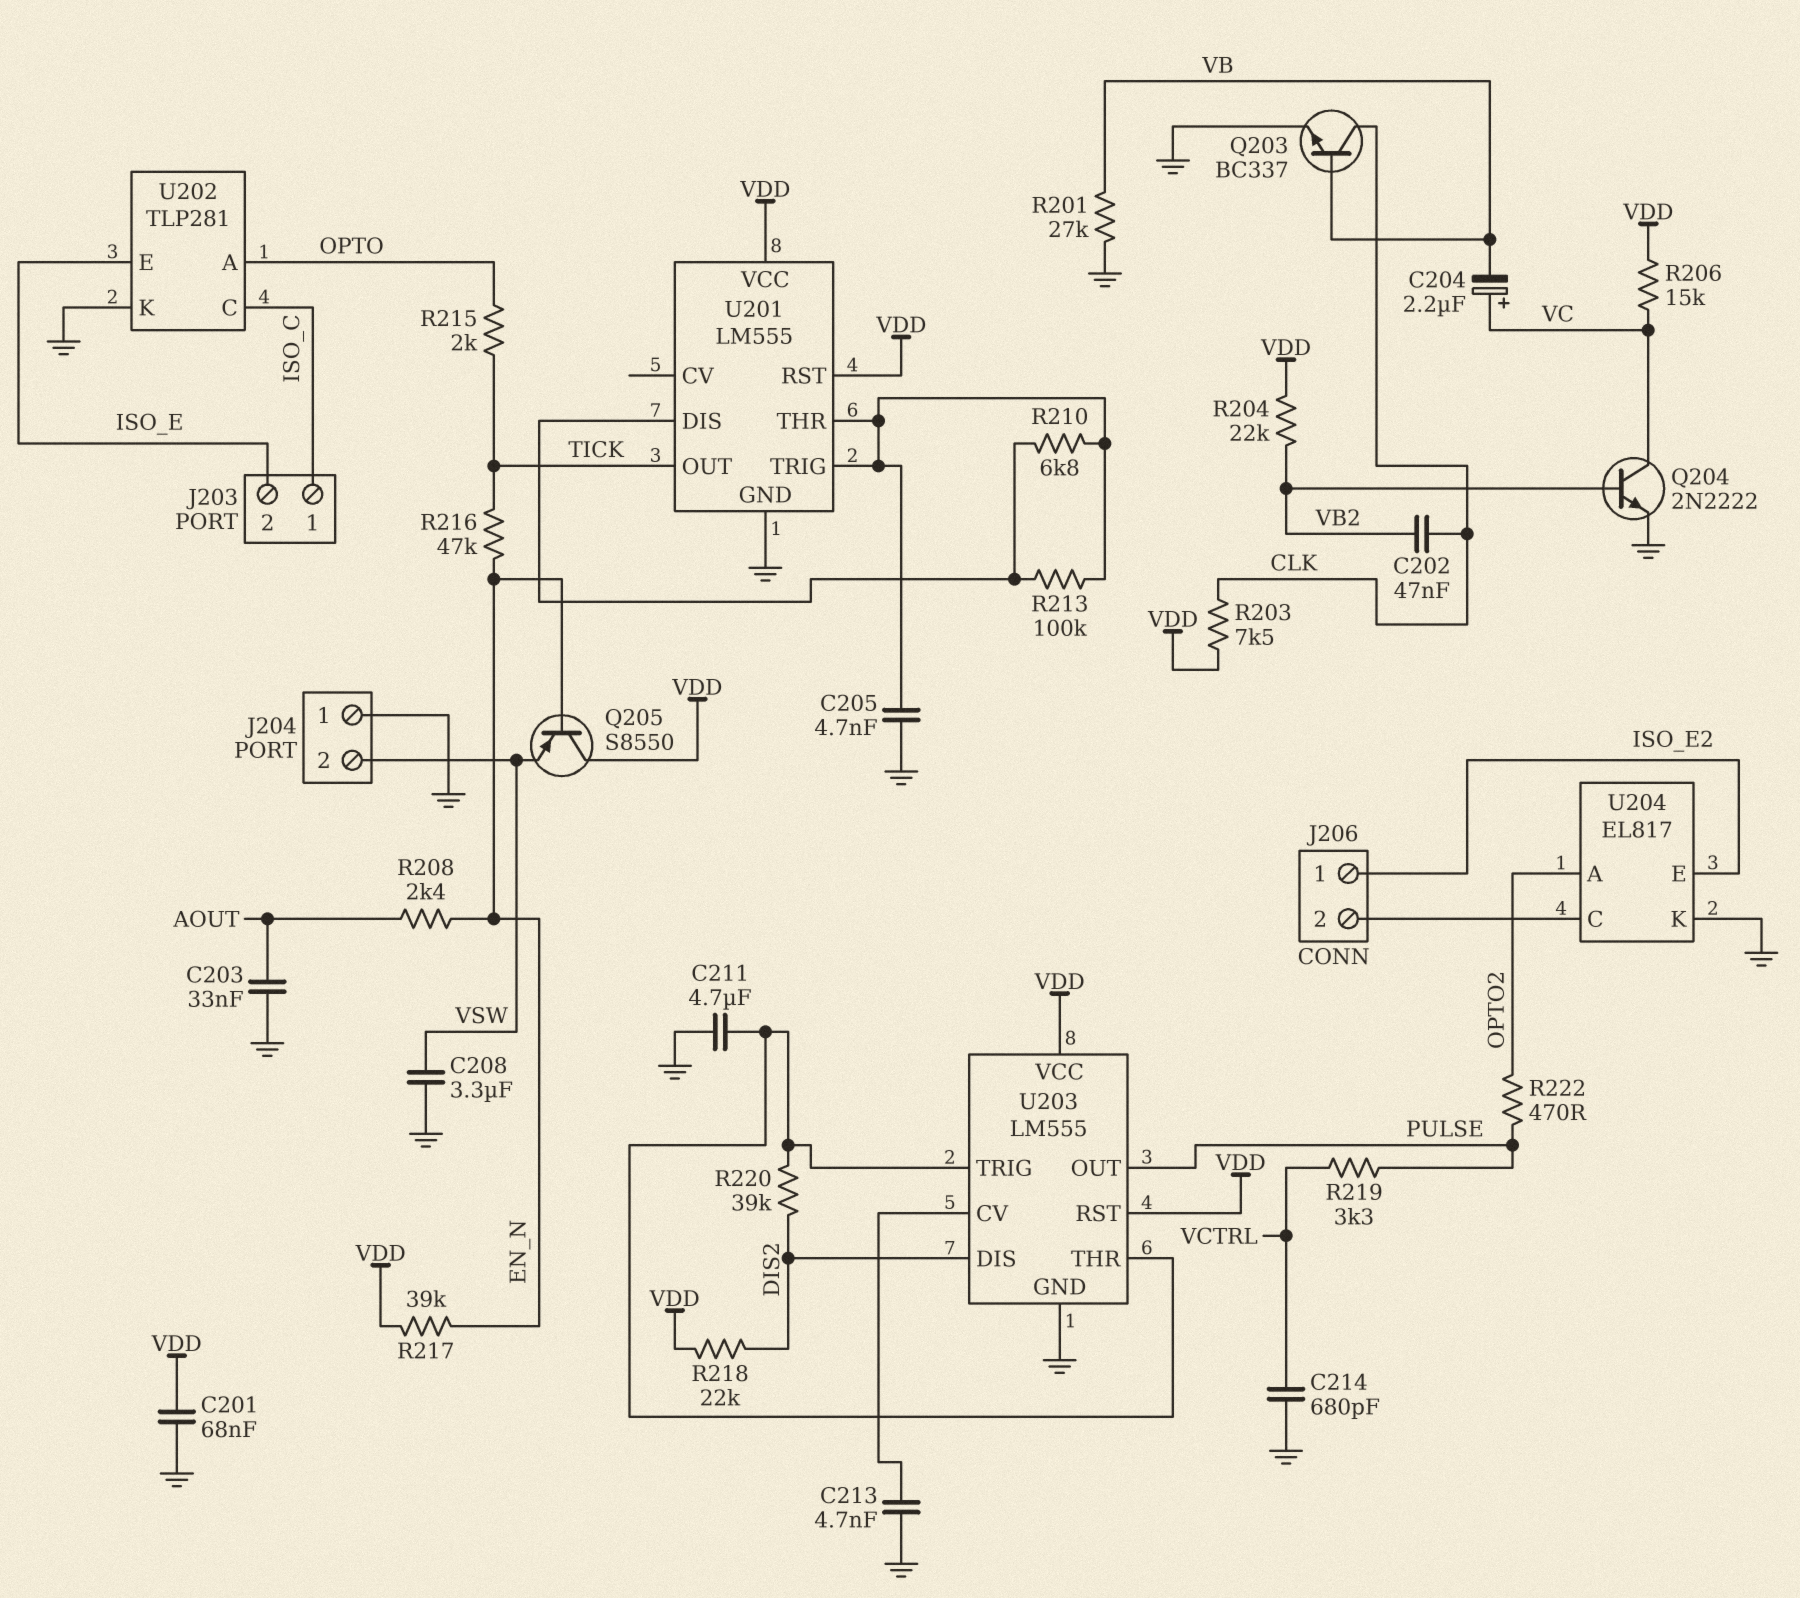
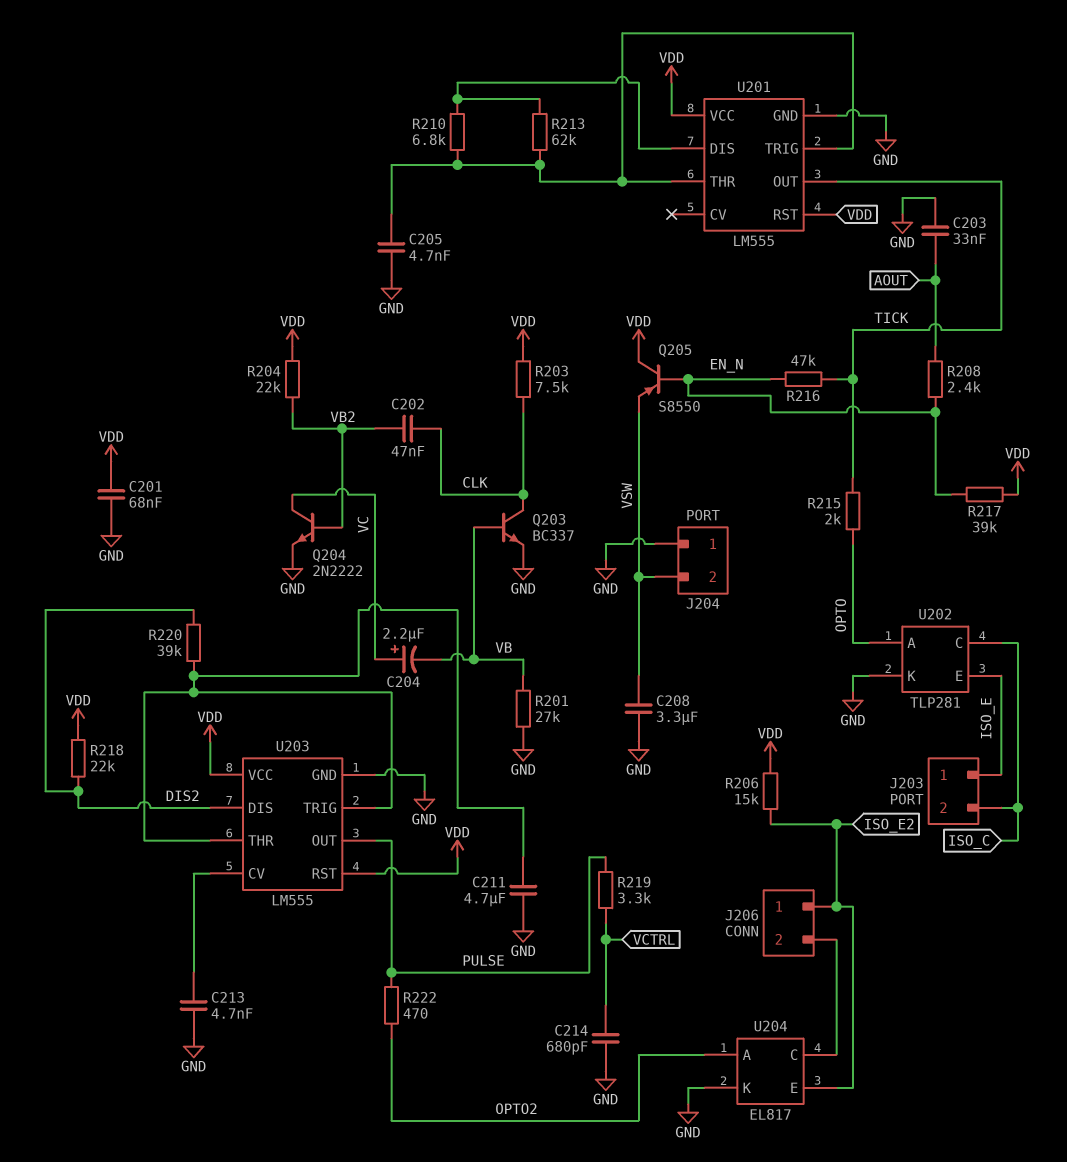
J203 pin 1: ISO_C -> ISO_E
J203 pin 2: ISO_E -> ISO_C
R206: 15k (VC, VDD) -> 15k (ISO_E2, VDD)
R213: 100k (U201/DIS, U201/THR) -> 62k (U201/DIS, U201/THR)

